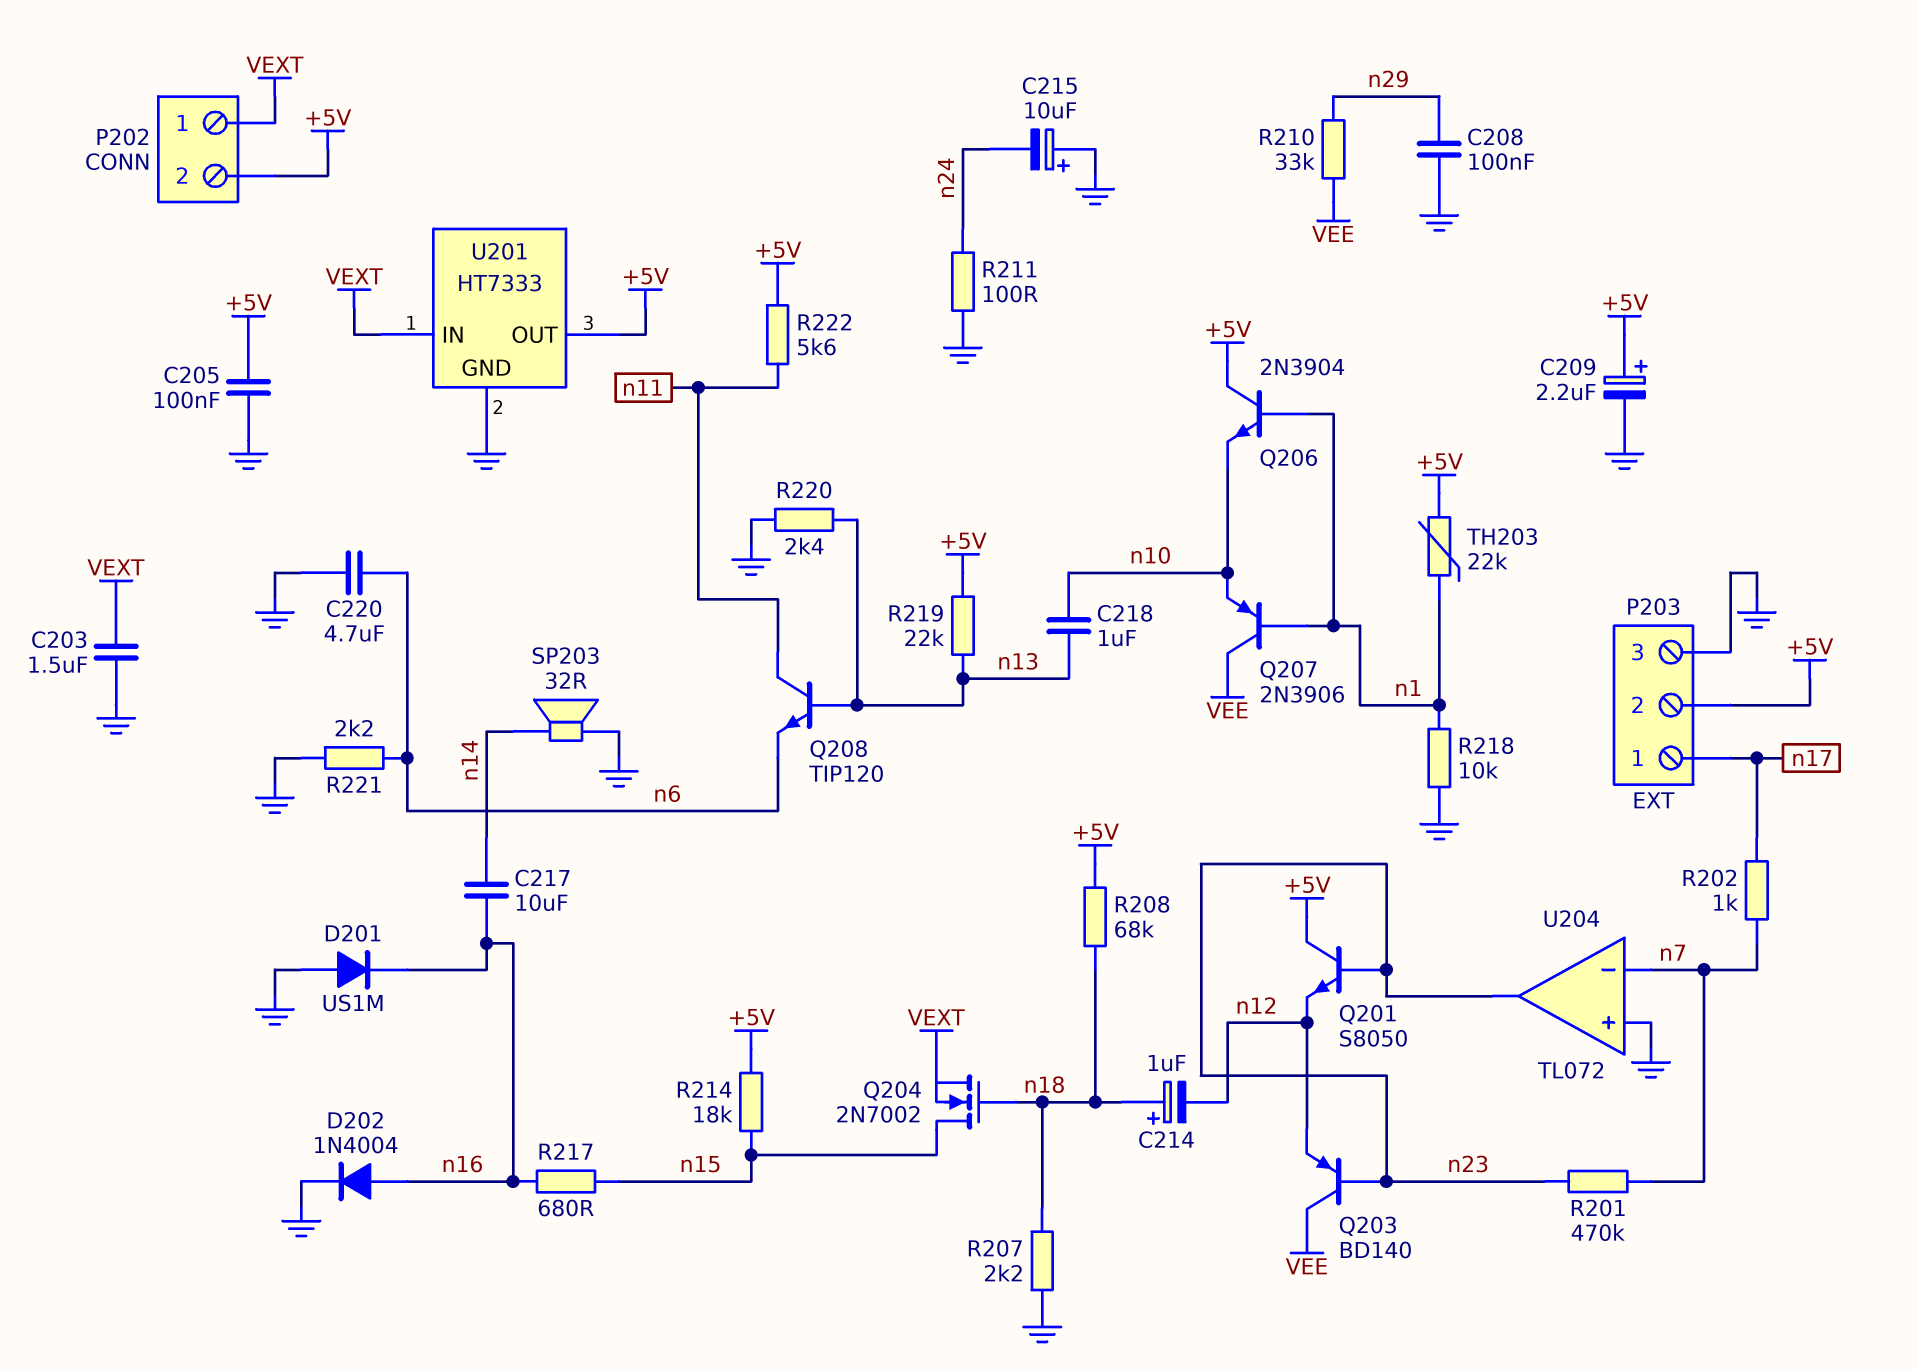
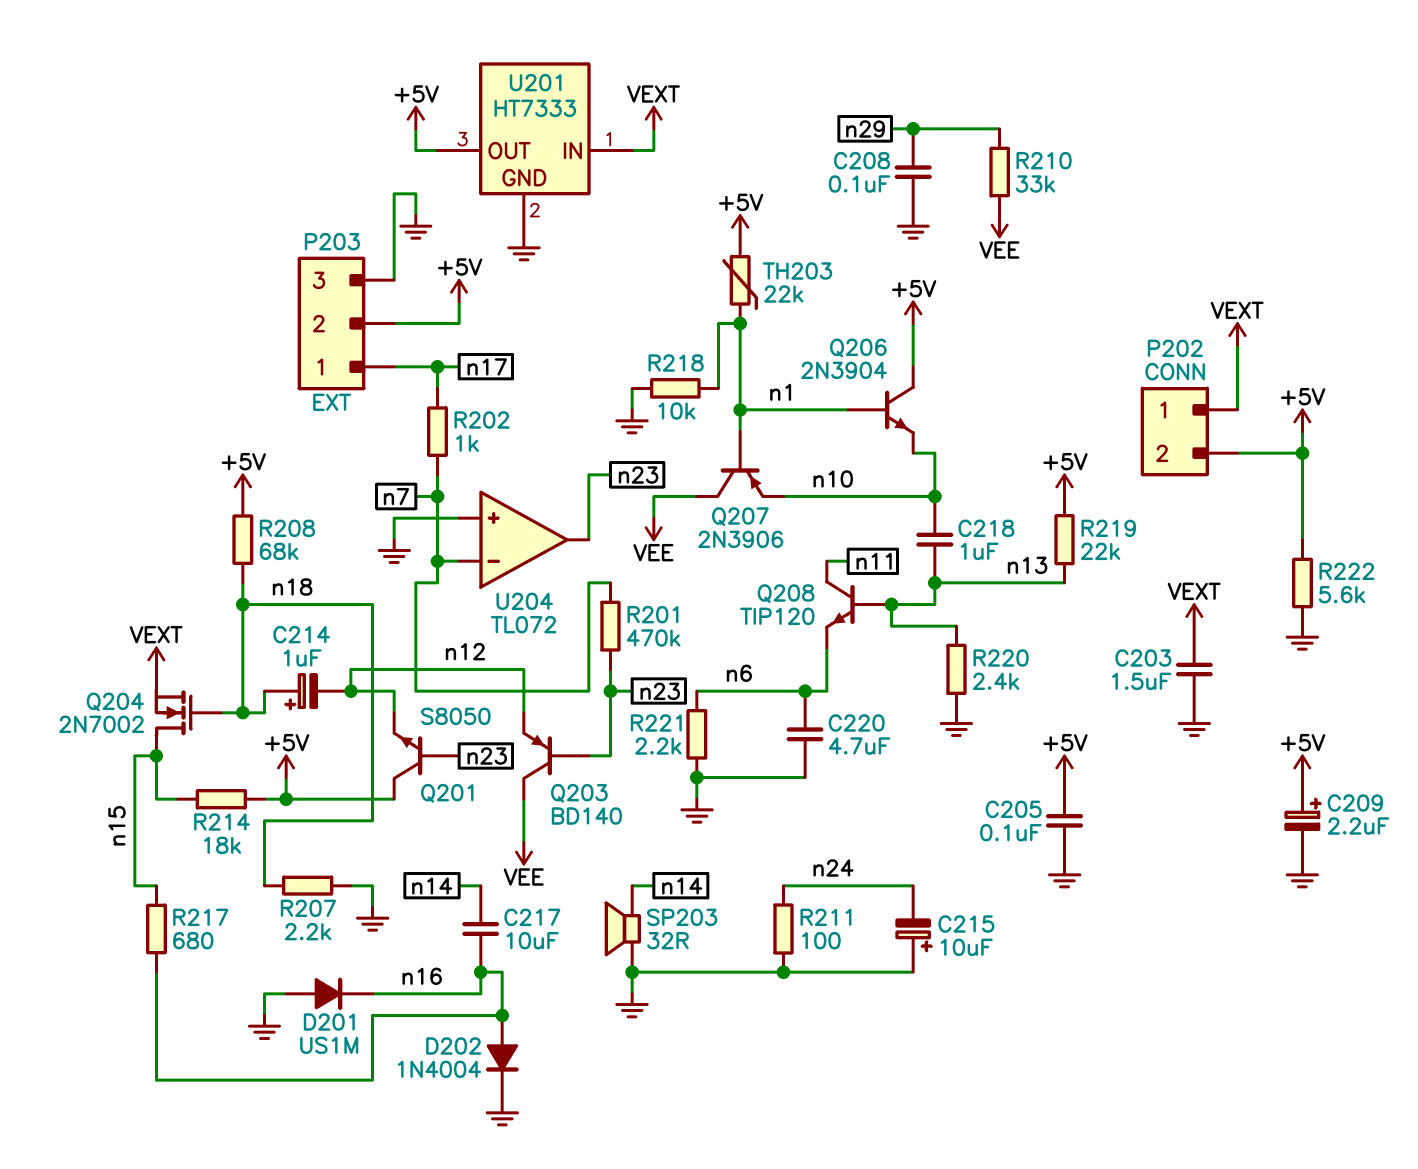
R222: 5.6k (+5V, n11) -> 5.6k (+5V, GND)

